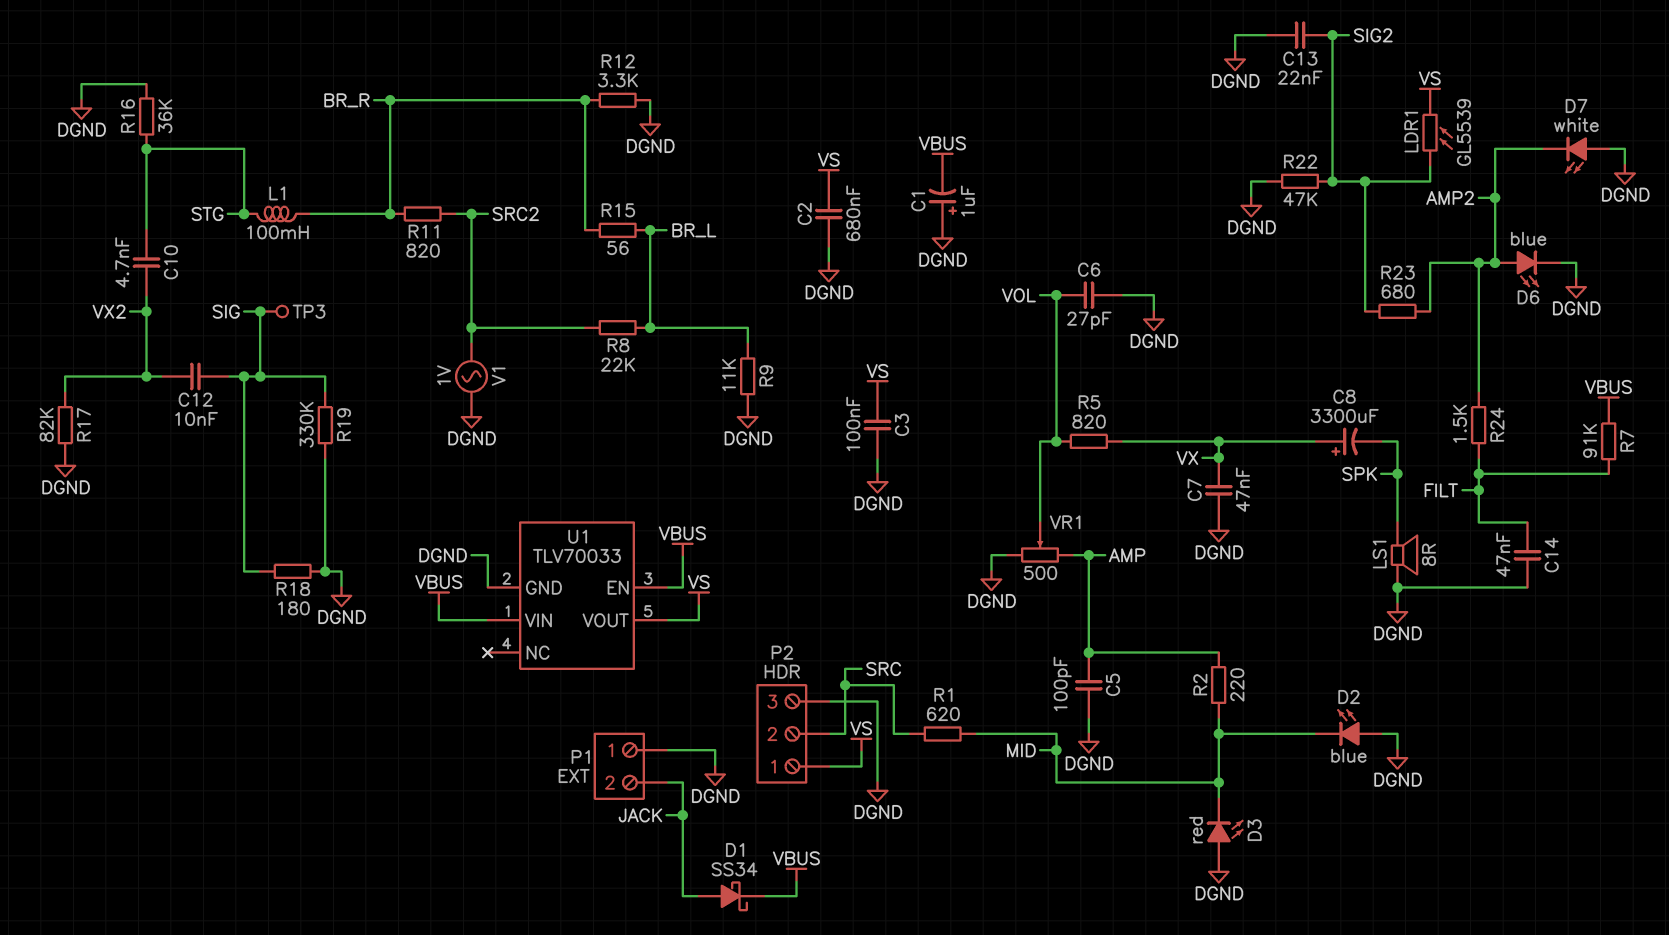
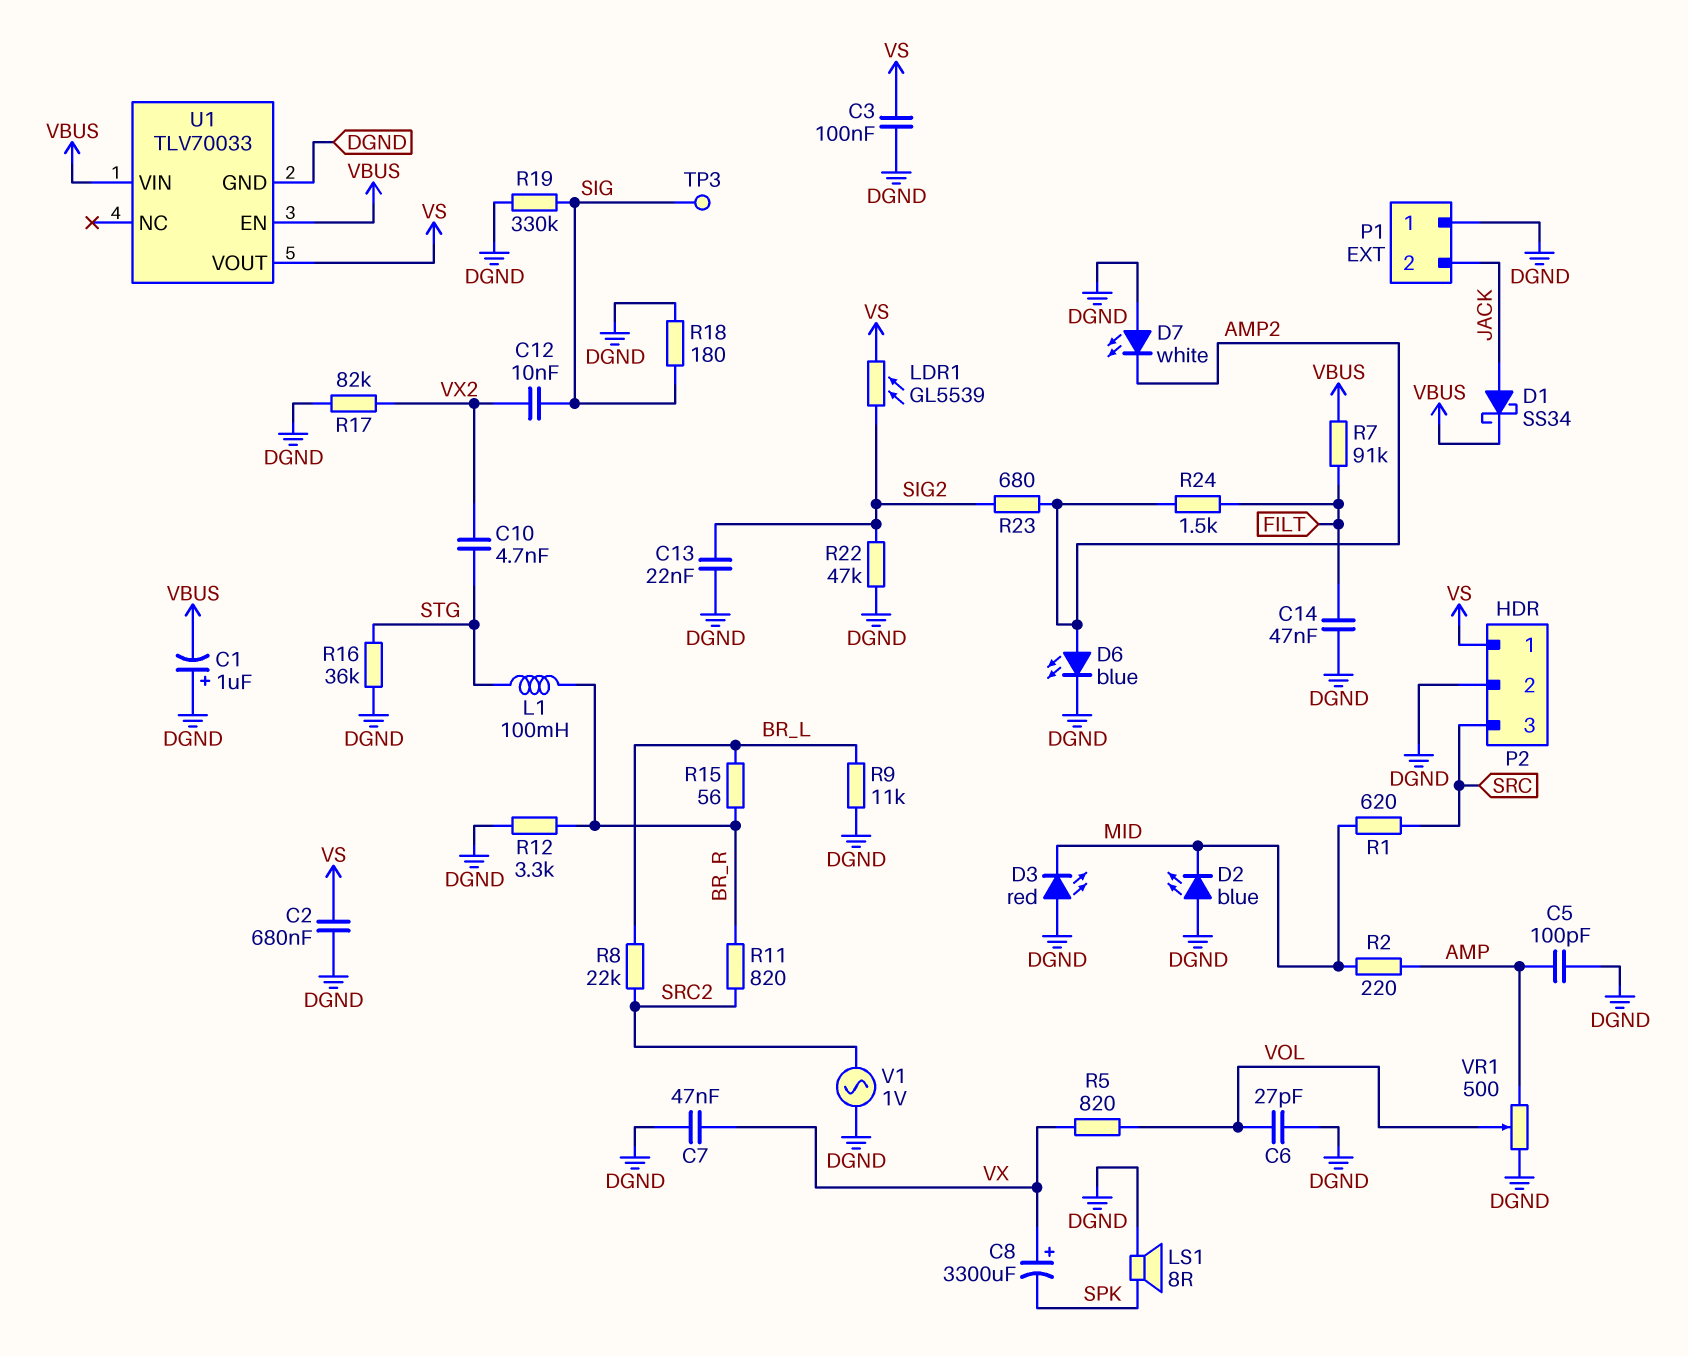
P2 pin 2: SRC -> DGND
P2 pin 3: DGND -> SRC

